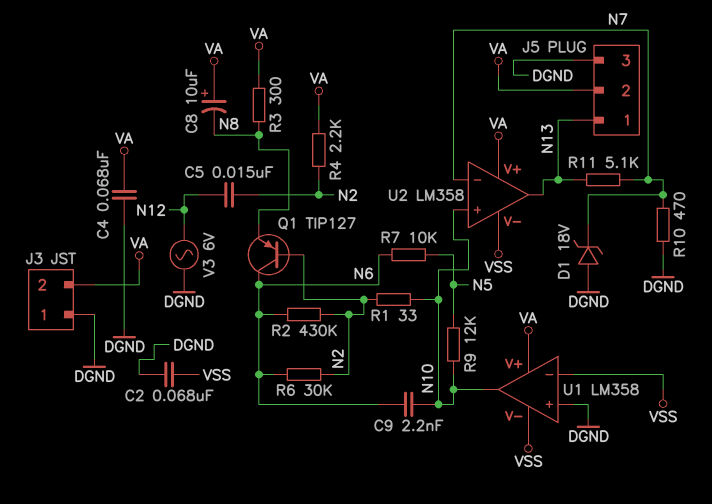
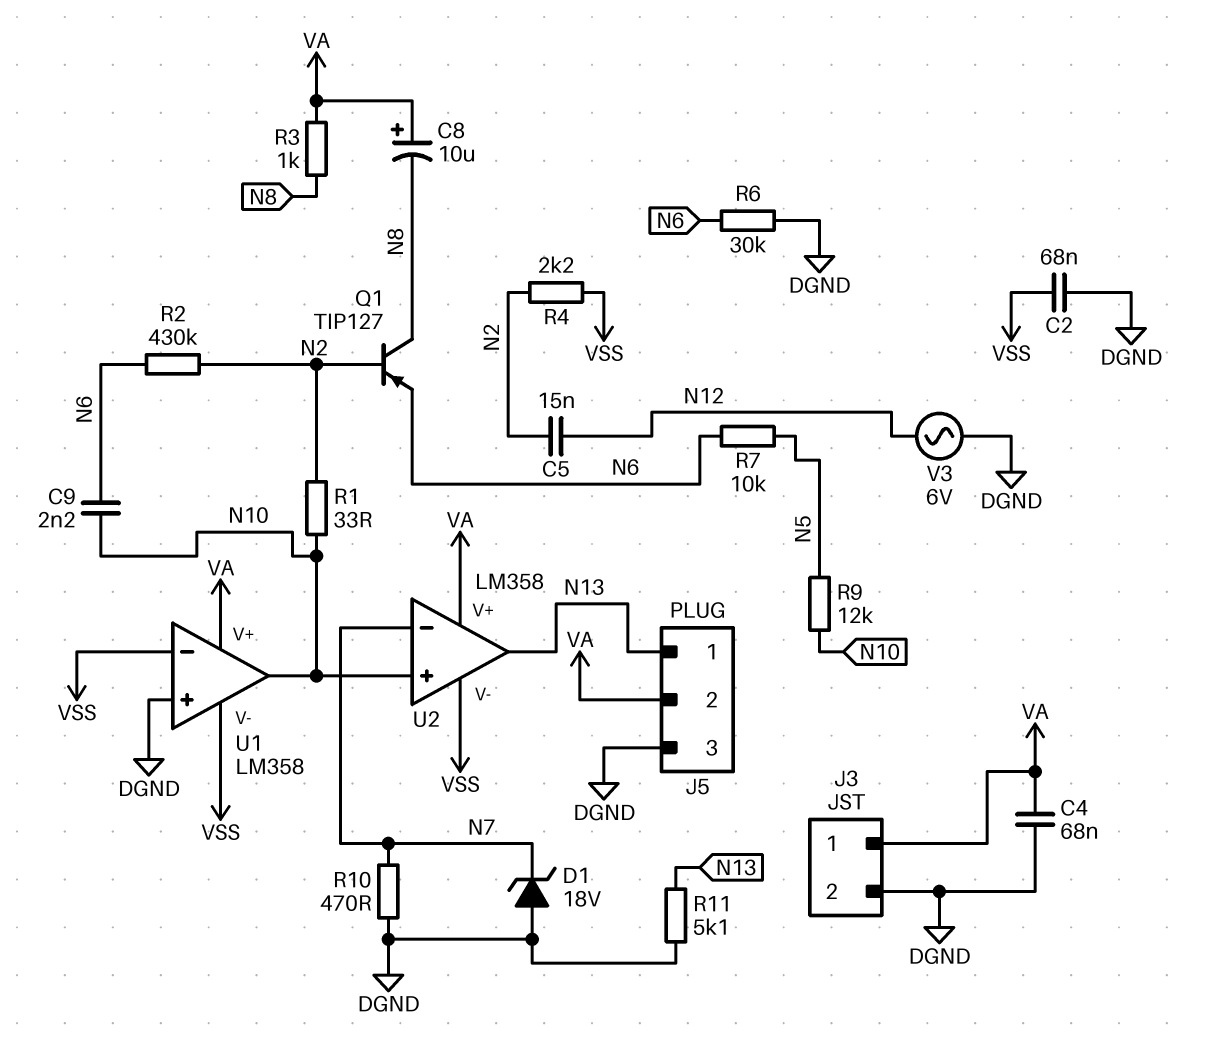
J3 pin 1: DGND -> VA
J3 pin 2: VA -> DGND
Q1: PNP TIP127 (B N2, C N6, E N8) -> PNP TIP127 (B N2, C N8, E N6)
R3: 300 (N8, VA) -> 1k (N8, VA)
R4: 2.2k (N2, VA) -> 2.2k (N2, VSS)
R6: 30k (N2, N6) -> 30k (DGND, N6)
R11: 5.1k (N7, N13) -> 5.1k (DGND, N13)

